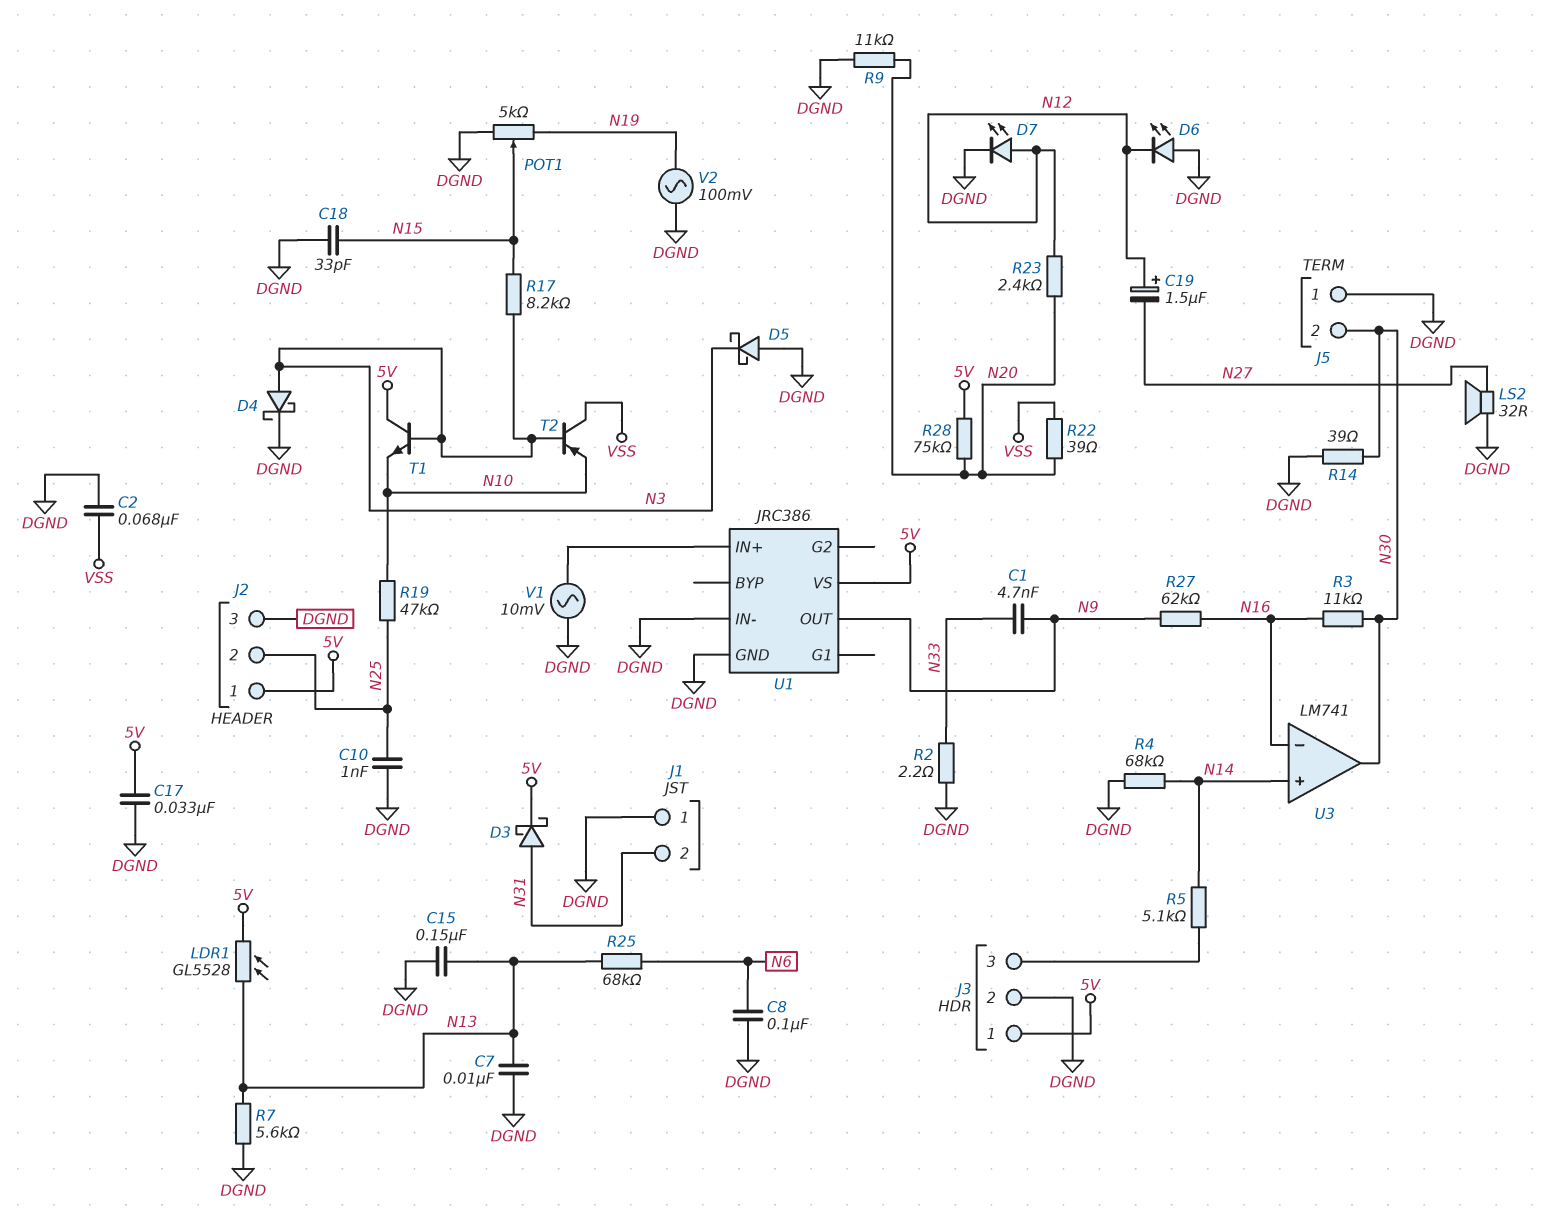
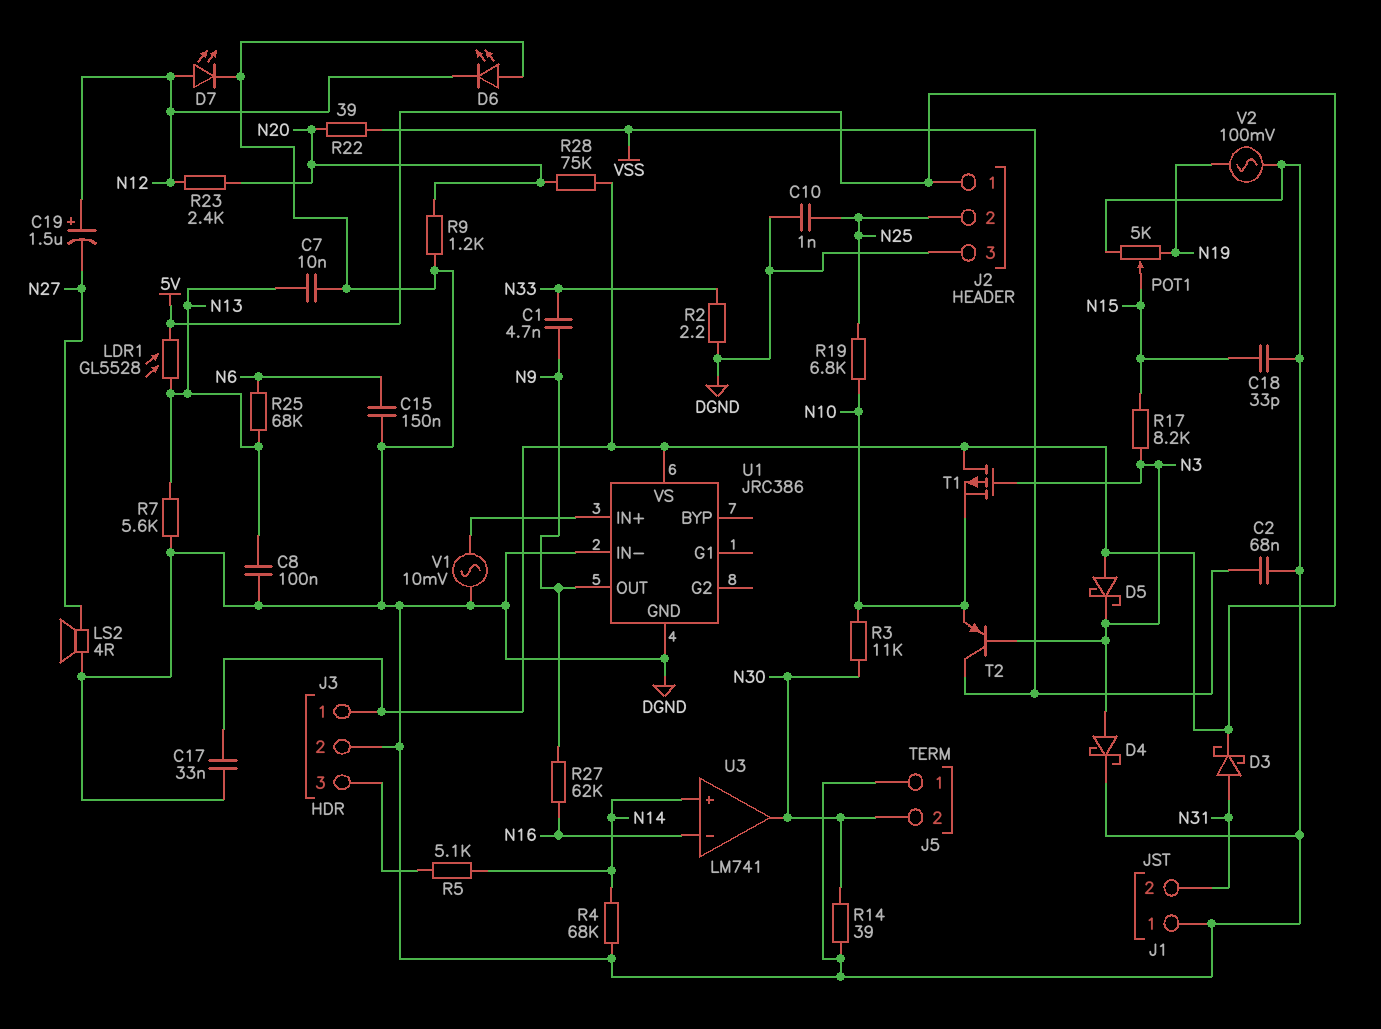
C8: 100nF (DGND, N6) -> 100nF (DGND, N13)
C15: 150nF (DGND, N13) -> 150nF (DGND, N6)
D5: schottky (A DGND, K N3) -> schottky (A 5V, K N3)
LS2: speaker 32R (DGND, N27) -> speaker 4R (DGND, N27)
R3: 11k (N16, N30) -> 11k (N10, N30)
R9: 11k (DGND, N20) -> 1.2k (DGND, N20)
R19: 47k (N10, N25) -> 6.8k (N10, N25)
T1: NPN (B N3, C 5V, E N10) -> PMOS (G N3, D 5V, S N10)

